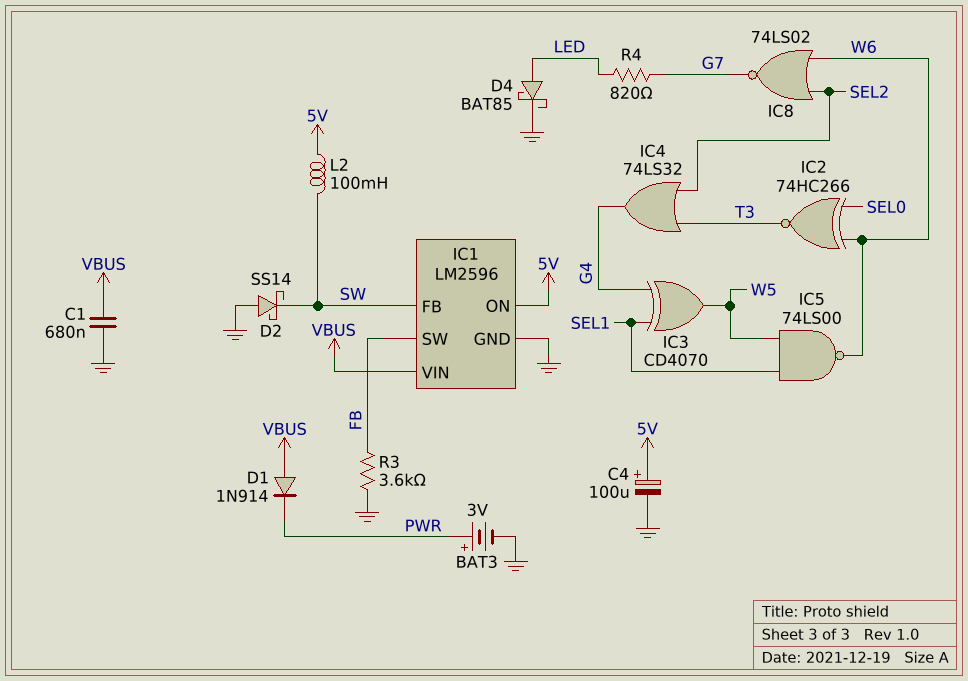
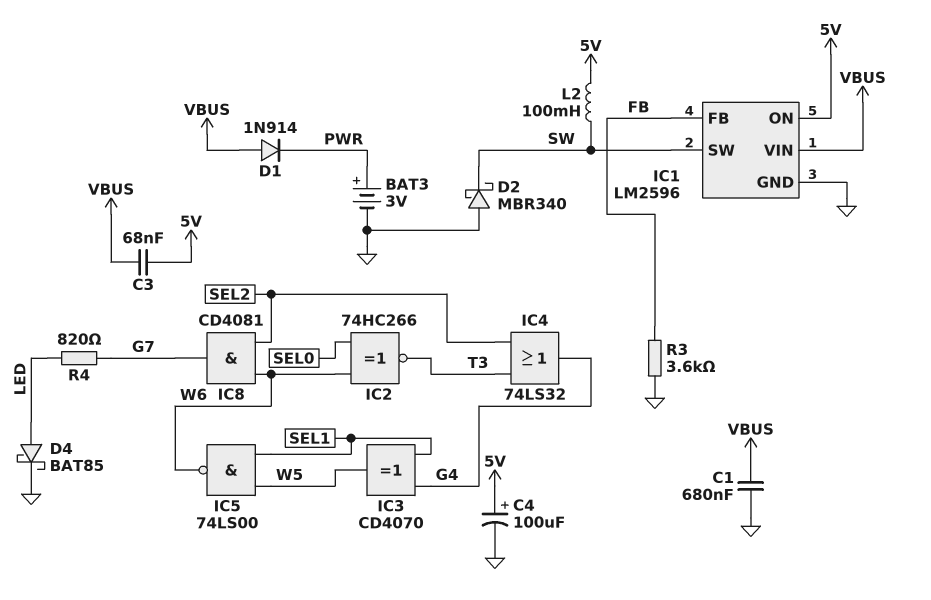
C3: none -> 68nF (5V, VBUS)
D2: schottky SS14 (A GND, K SW) -> schottky MBR340 (A GND, K SW)
IC1 pin FB: SW -> FB
IC1 pin SW: FB -> SW
IC8: NOR 74LS02 (in SEL2, in W6, out G7) -> AND CD4081 (in SEL2, in W6, out G7)

